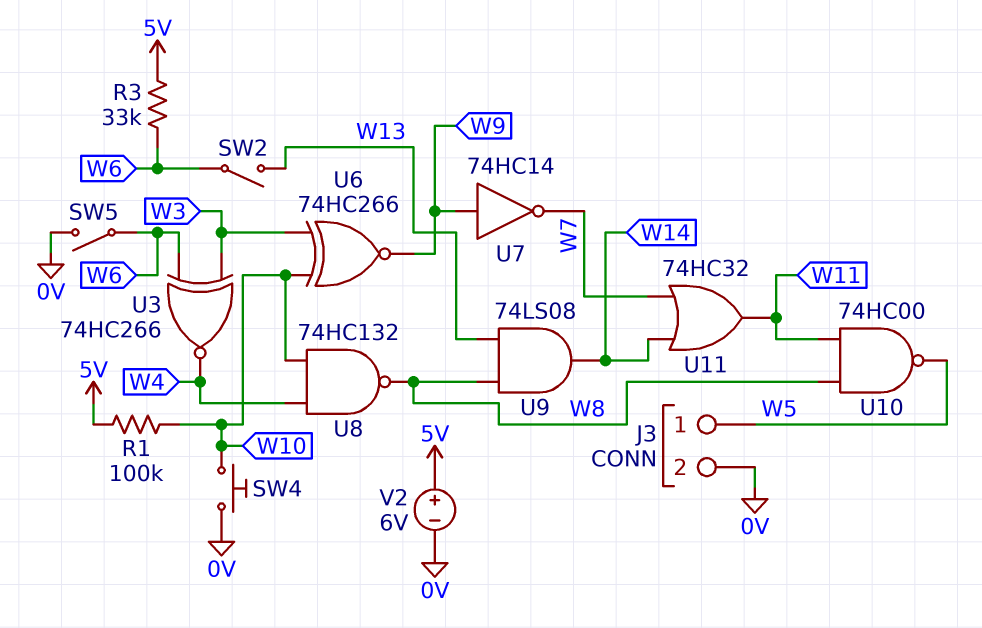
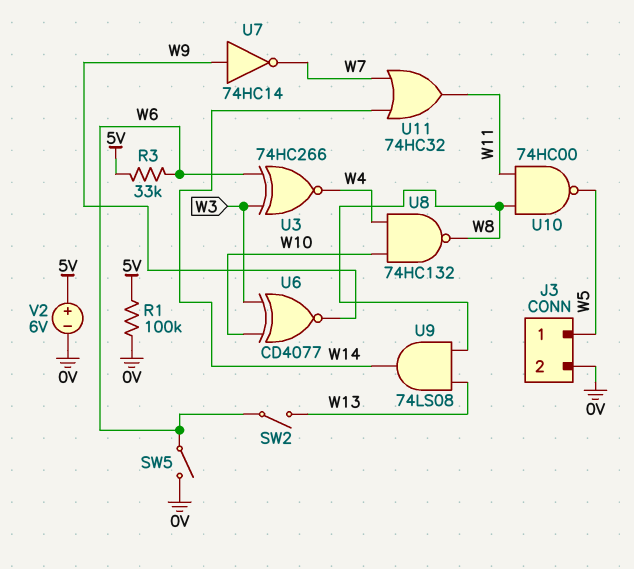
R1: 100k (5V, W10) -> 100k (0V, 5V)
SW4: button (0V, W10) -> none
U6: XNOR 74HC266 (in W3, in W10, out W9) -> XNOR CD4077 (in W3, in W10, out W9)

